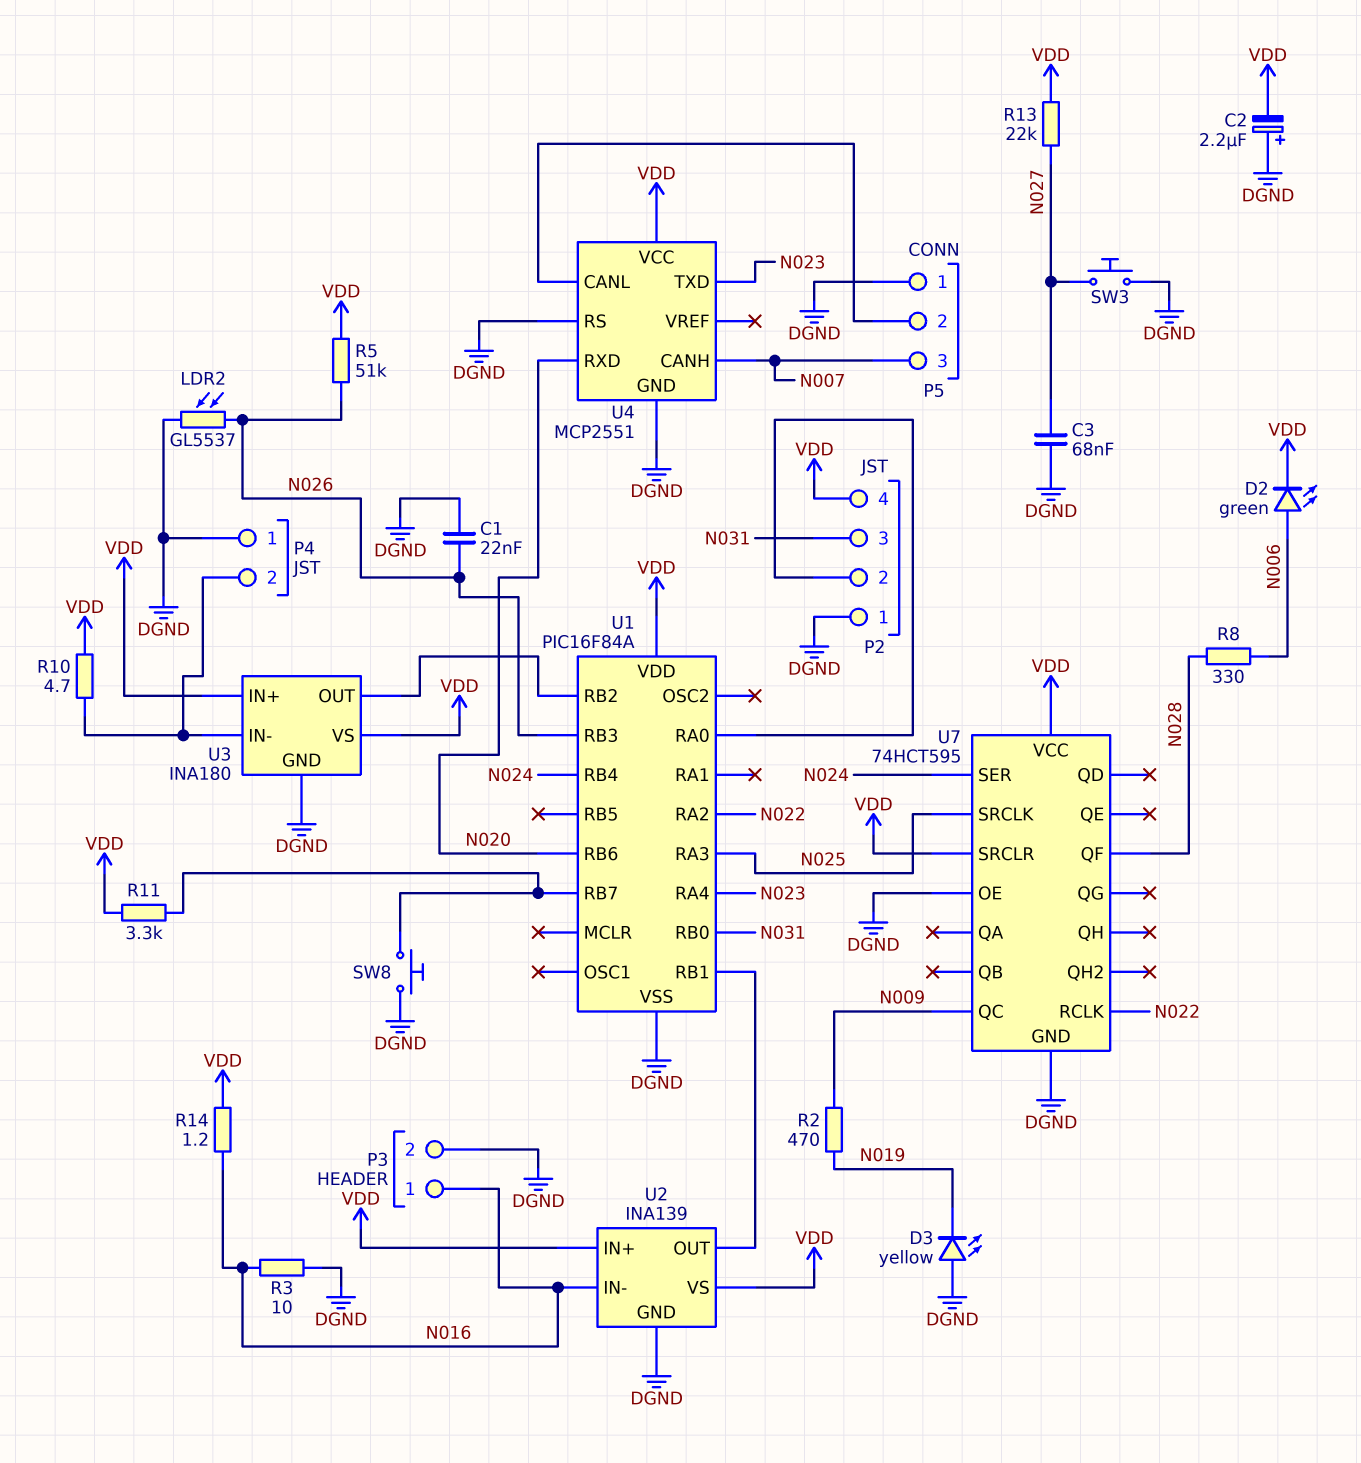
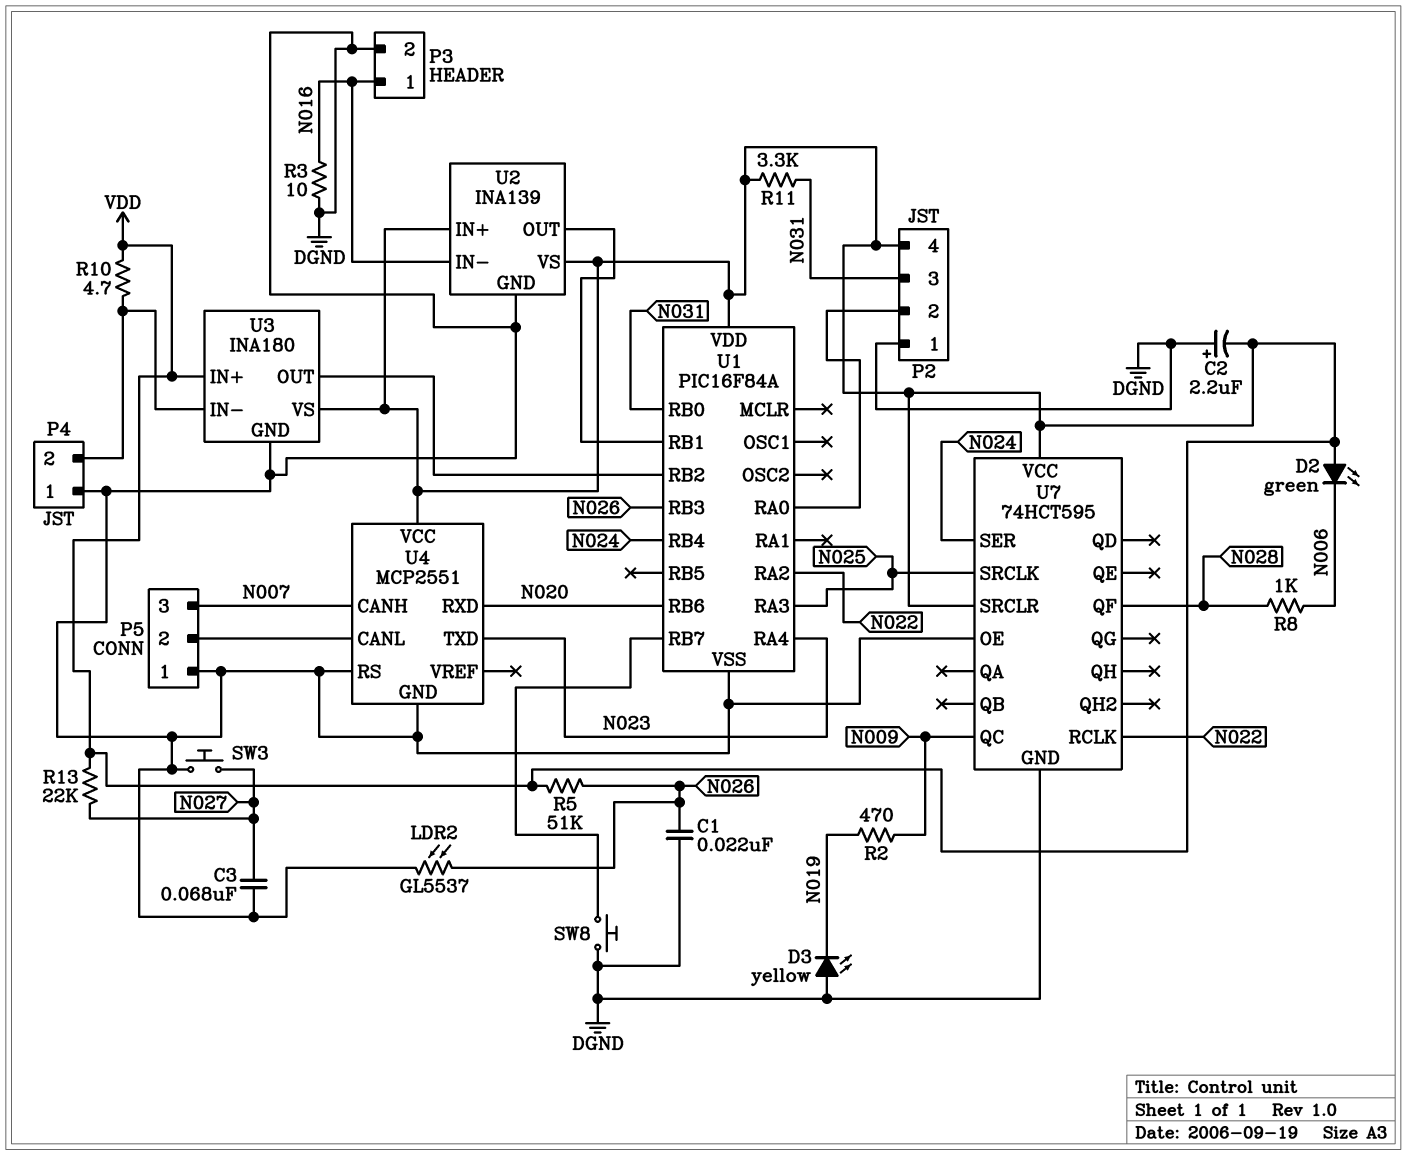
D2: LED green (A N006, K VDD) -> LED green (A VDD, K N006)
R8: 330 (N006, N028) -> 1k (N006, N028)
R11: 3.3k (U1/RB7, VDD) -> 3.3k (N031, VDD)
R14: 1.2 (N016, VDD) -> none

